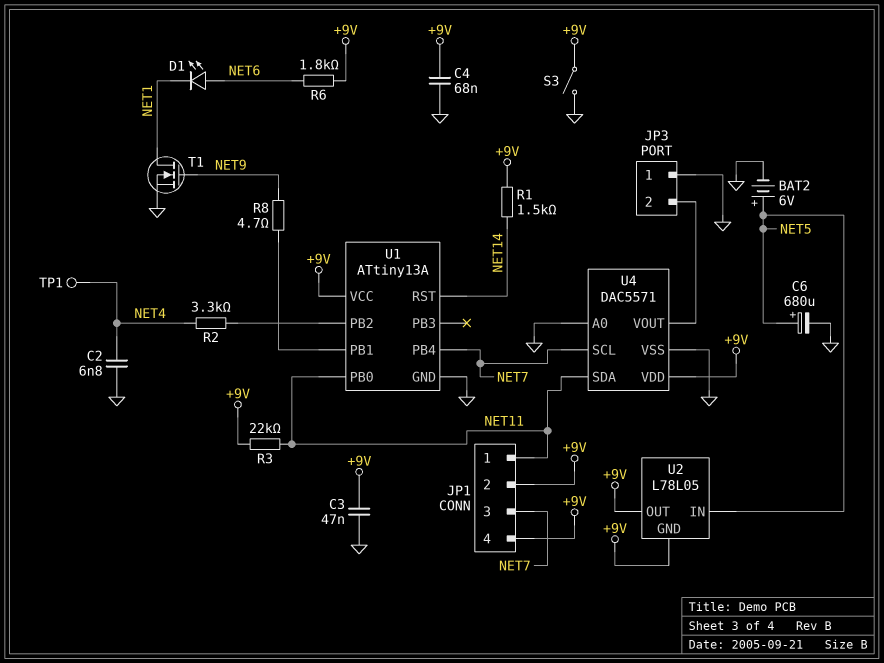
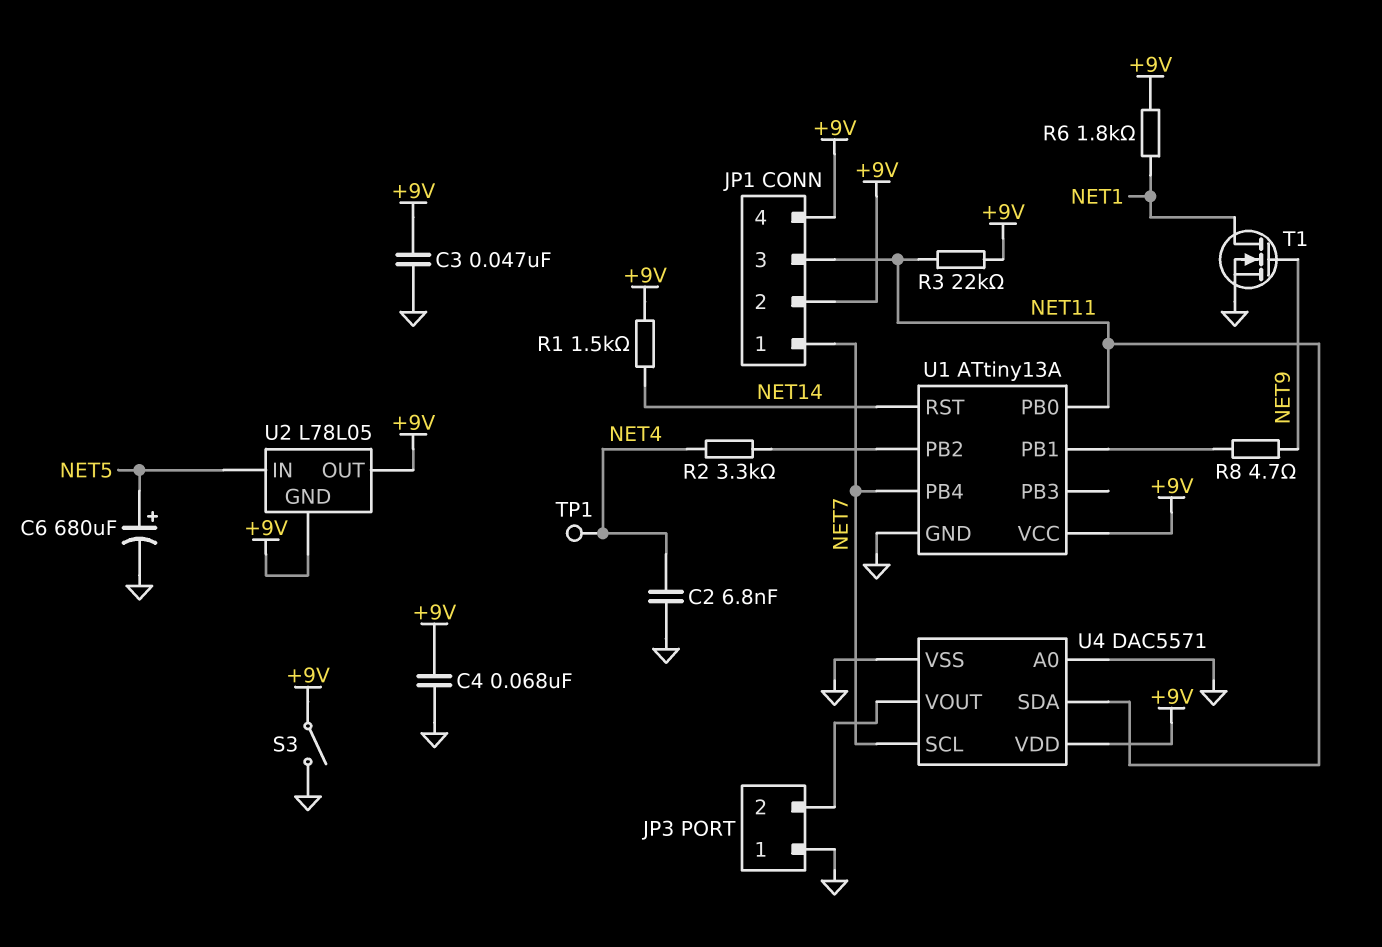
BAT2: 6V (plus NET5, minus GND) -> none
D1: LED (A NET6, K NET1) -> none
JP1 pin 1: NET11 -> NET7
JP1 pin 3: NET7 -> NET11
R6: 1.8k (+9V, NET6) -> 1.8k (+9V, NET1)

